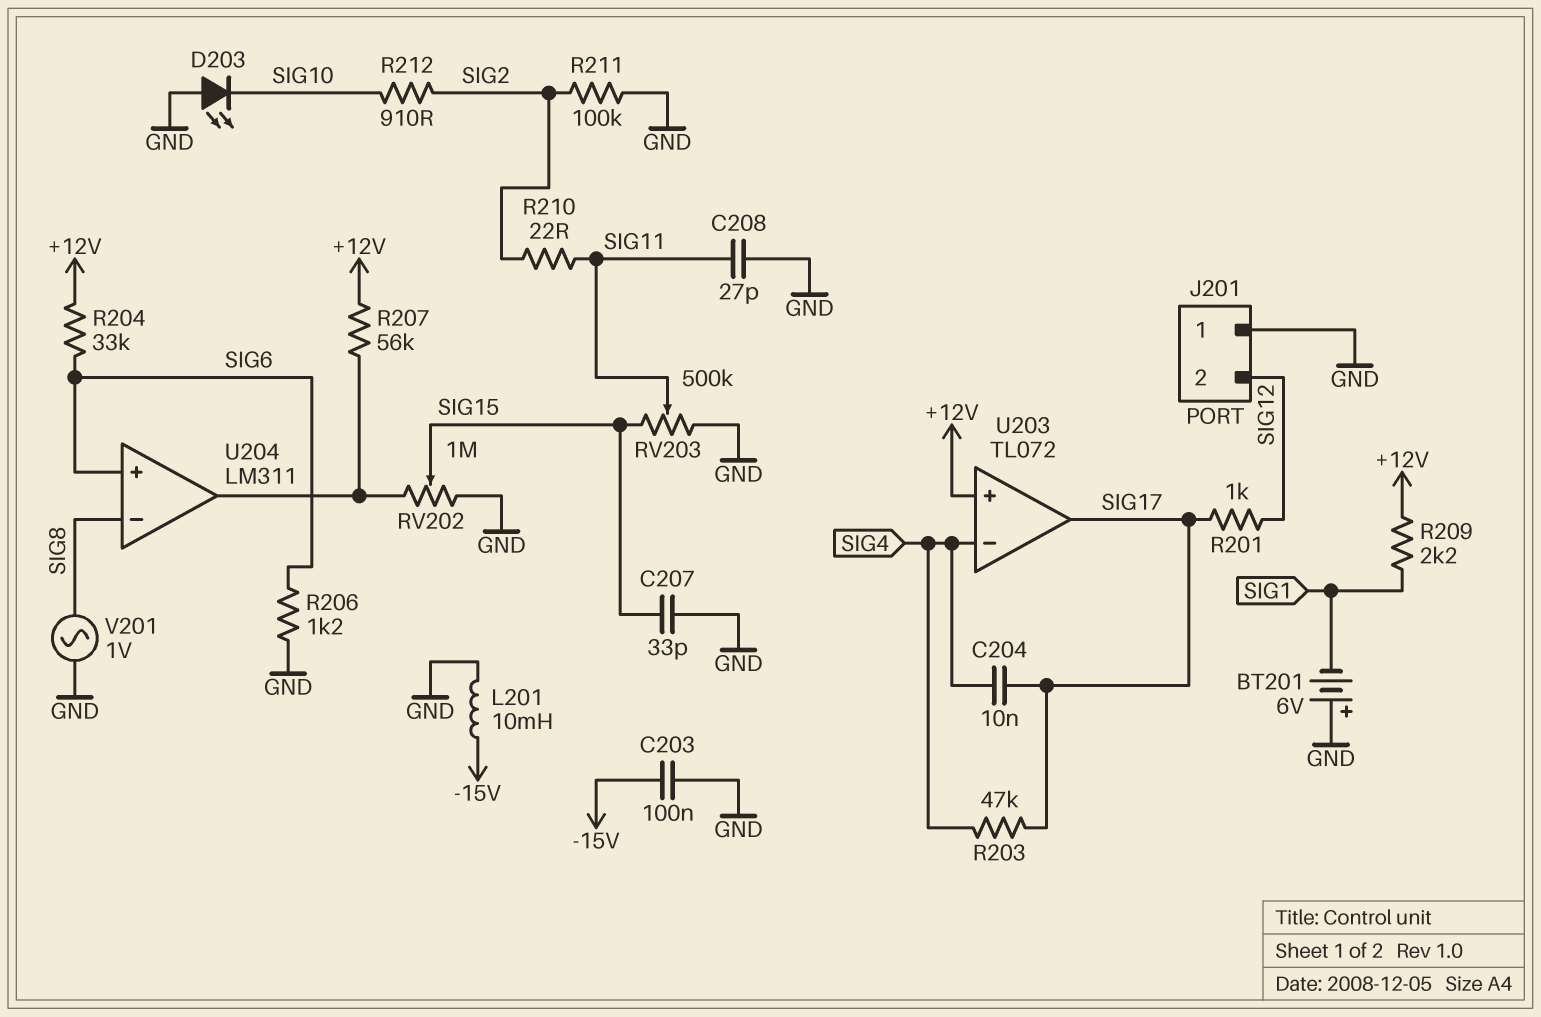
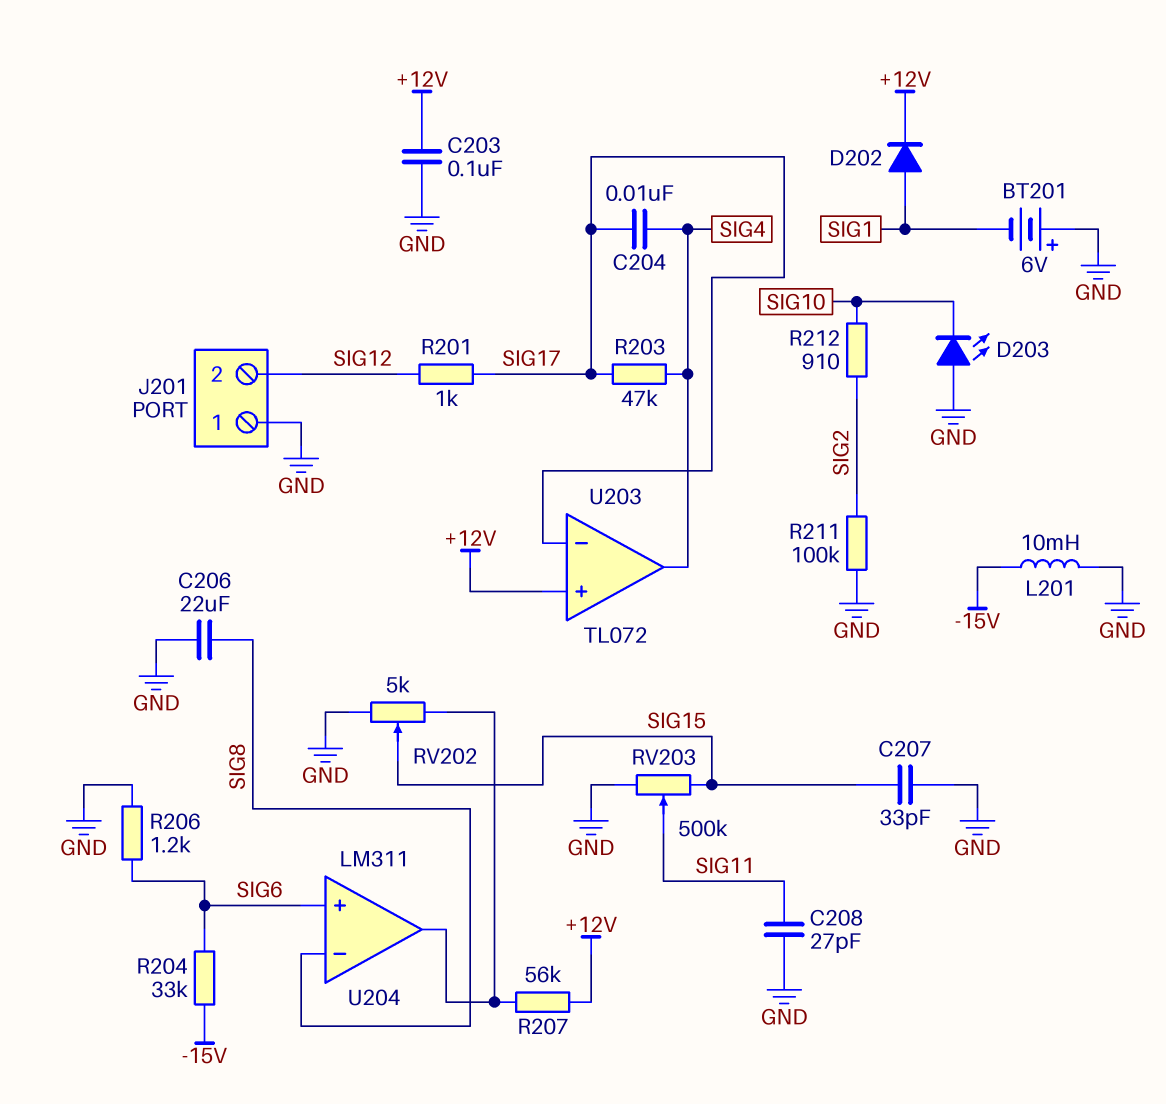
C203: 100nF (-15V, GND) -> 100nF (+12V, GND)
C206: none -> 22uF (GND, SIG8)
D202: none -> diode (A SIG1, K +12V)
R204: 33k (+12V, SIG6) -> 33k (-15V, SIG6)
R209: 2.2k (+12V, SIG1) -> none
R210: 22 (SIG2, SIG11) -> none
RV202: 1M (GND, U204/out, wiper SIG15) -> 5k (GND, U204/out, wiper SIG15)
U203 pin in-: SIG4 -> SIG17
U203 pin out: SIG17 -> SIG4
V201: AC 1V (GND, SIG8) -> none

